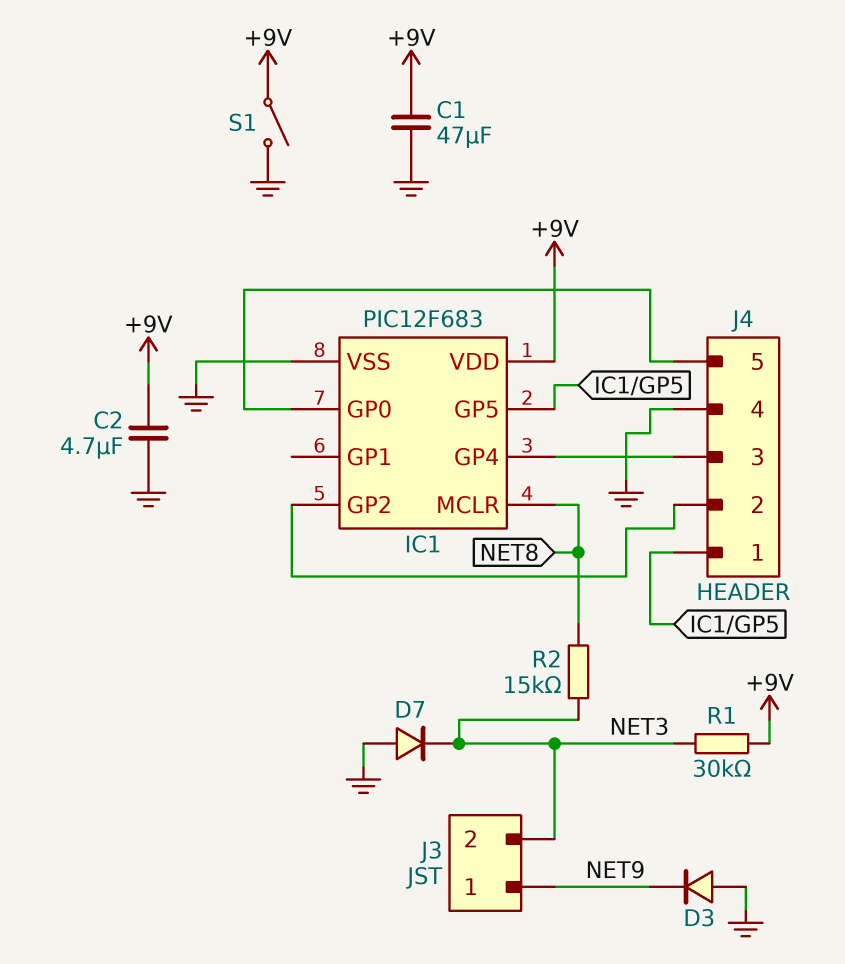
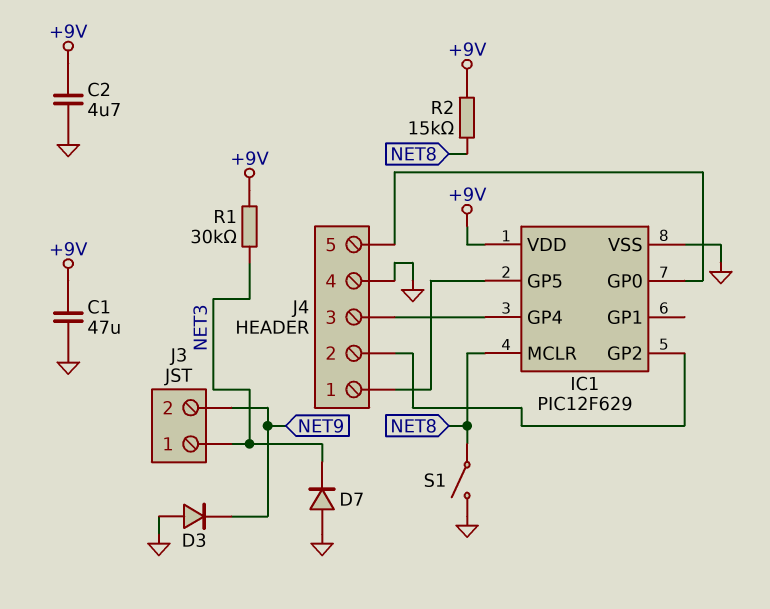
IC1: PIC12F683 -> PIC12F629
J3 pin 1: NET9 -> NET3
J3 pin 2: NET3 -> NET9
R2: 15k (NET3, NET8) -> 15k (+9V, NET8)
S1: switch (+9V, GND) -> switch (GND, NET8)

